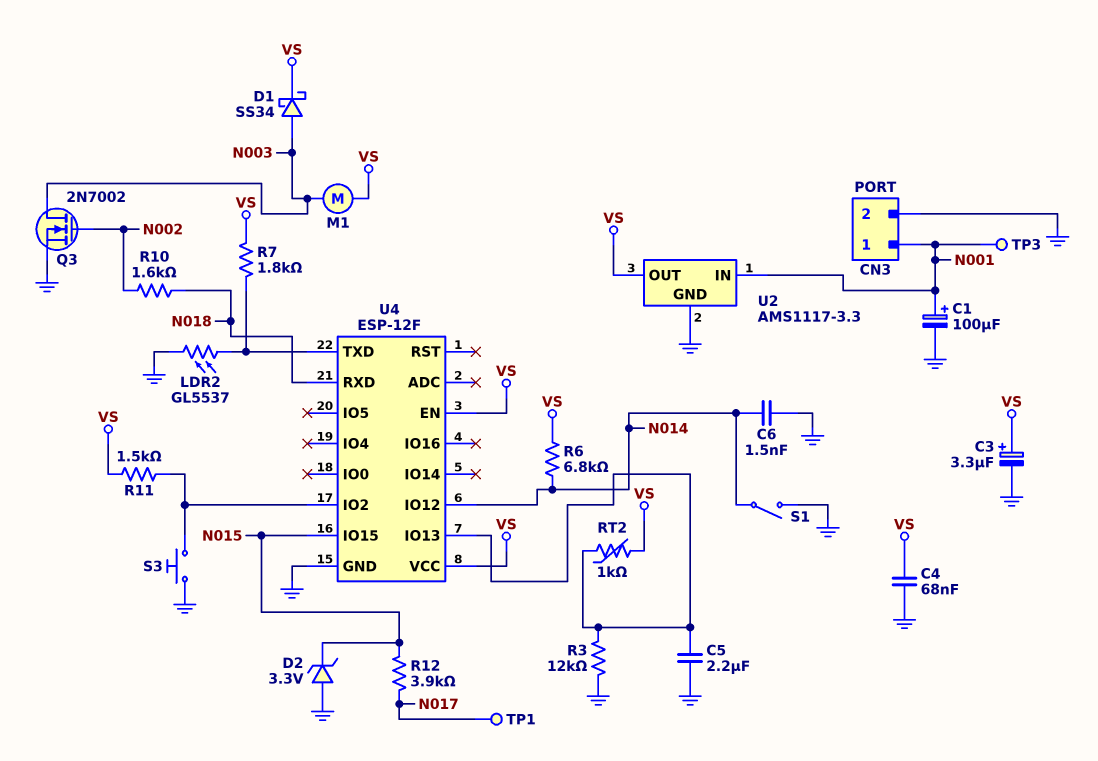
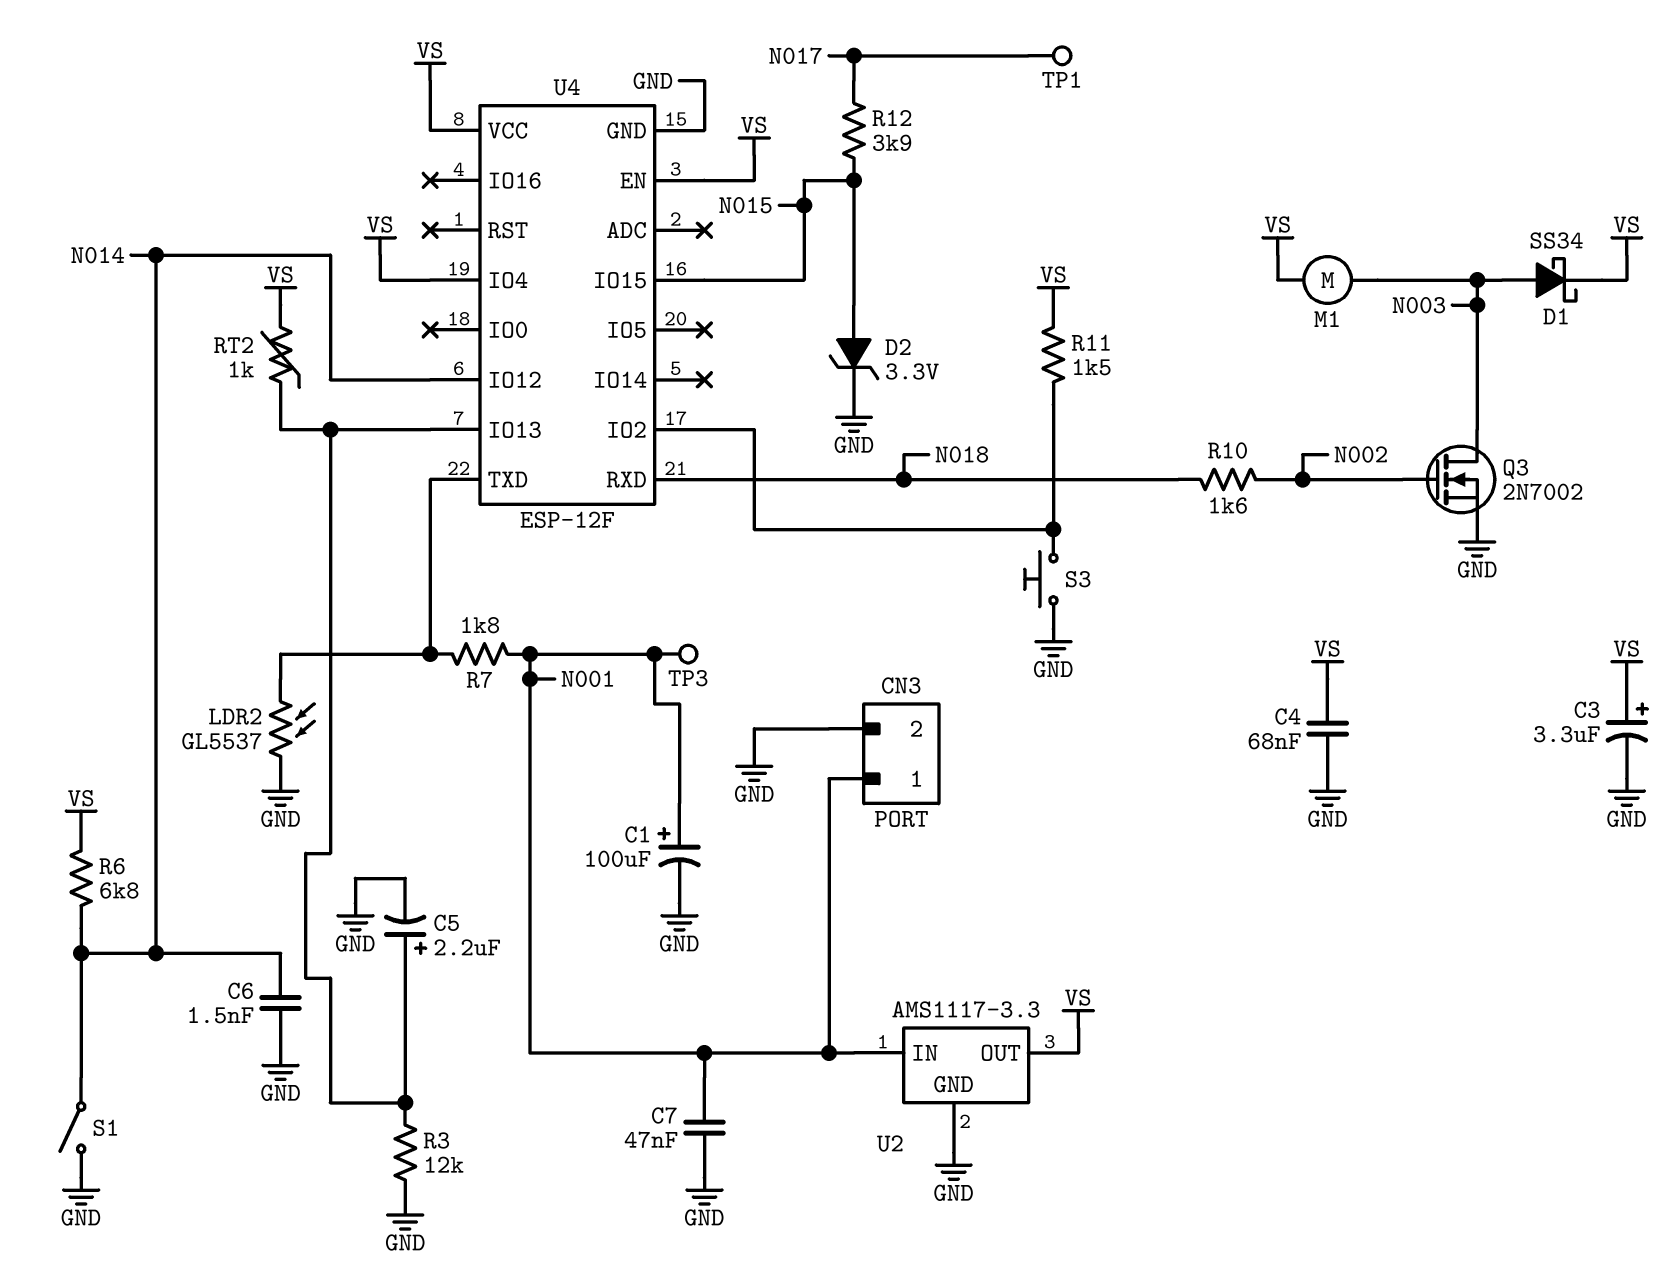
C5: 2.2uF (GND, U4/IO13) -> 2.2uF (plus U4/IO13, minus GND)
C7: none -> 47nF (GND, N001)
D2: zener 3.3V (A GND, K N015) -> zener 3.3V (A N015, K GND)
R7: 1.8k (U4/TXD, VS) -> 1.8k (N001, U4/TXD)
U4 pin IO4: none -> VS

